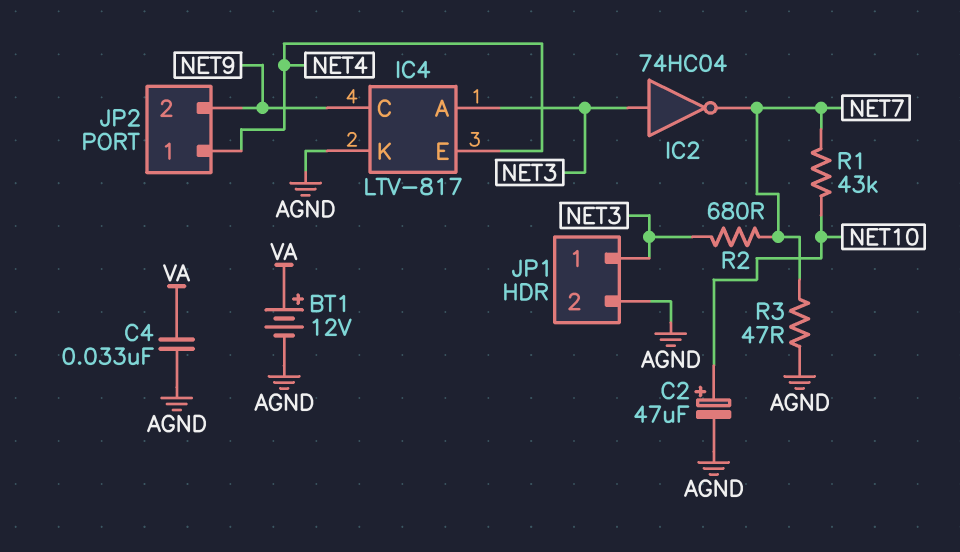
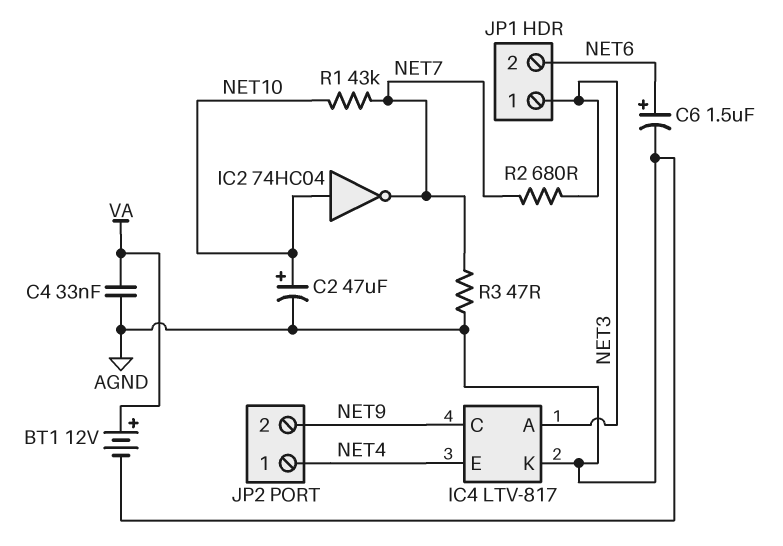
C6: none -> 1.5uF (plus NET6, minus AGND)
IC2: NOT 74HC04 (in NET3, out NET7) -> NOT 74HC04 (in NET10, out NET7)
JP1 pin 2: AGND -> NET6

